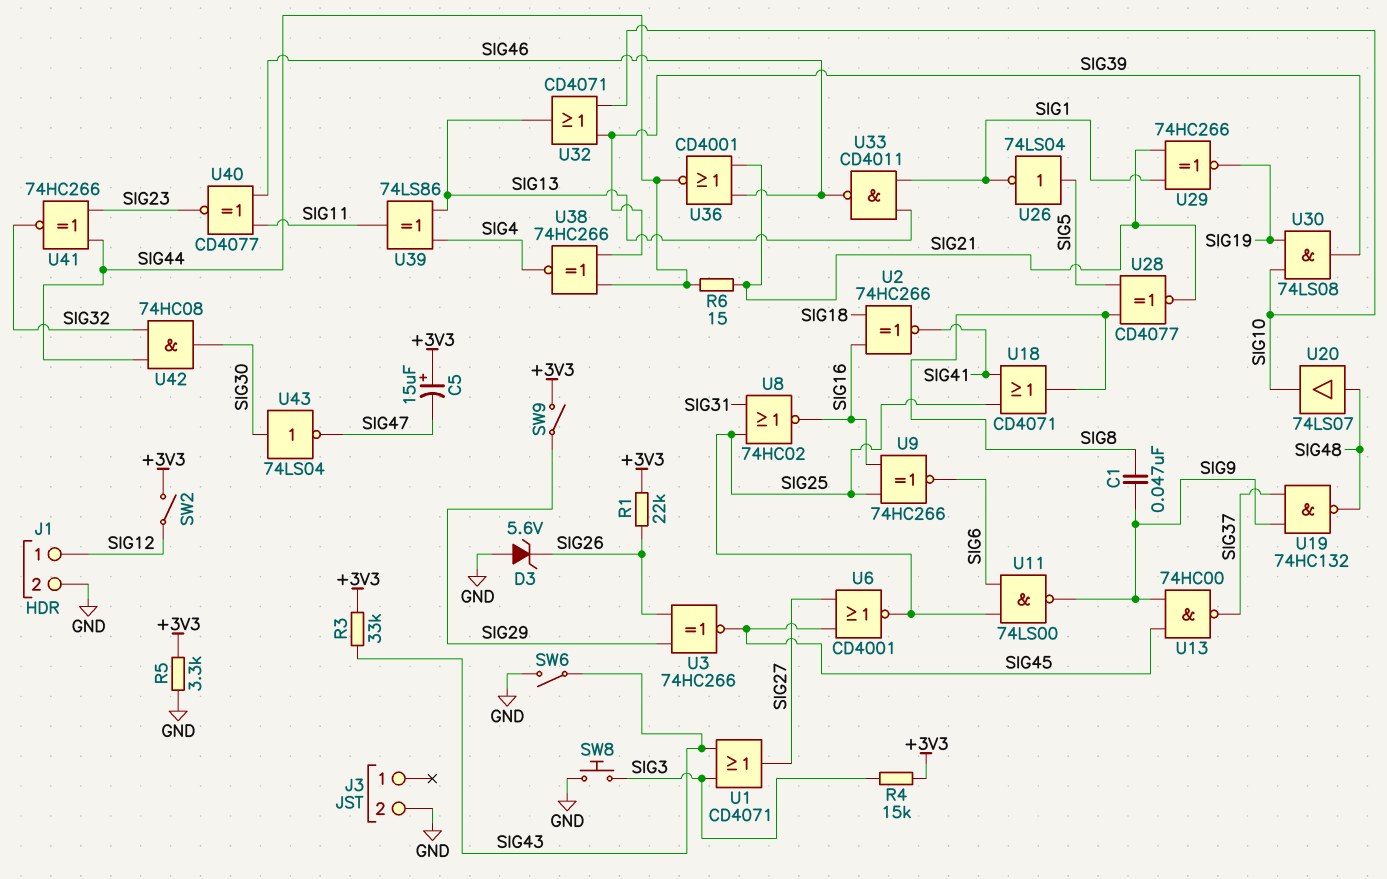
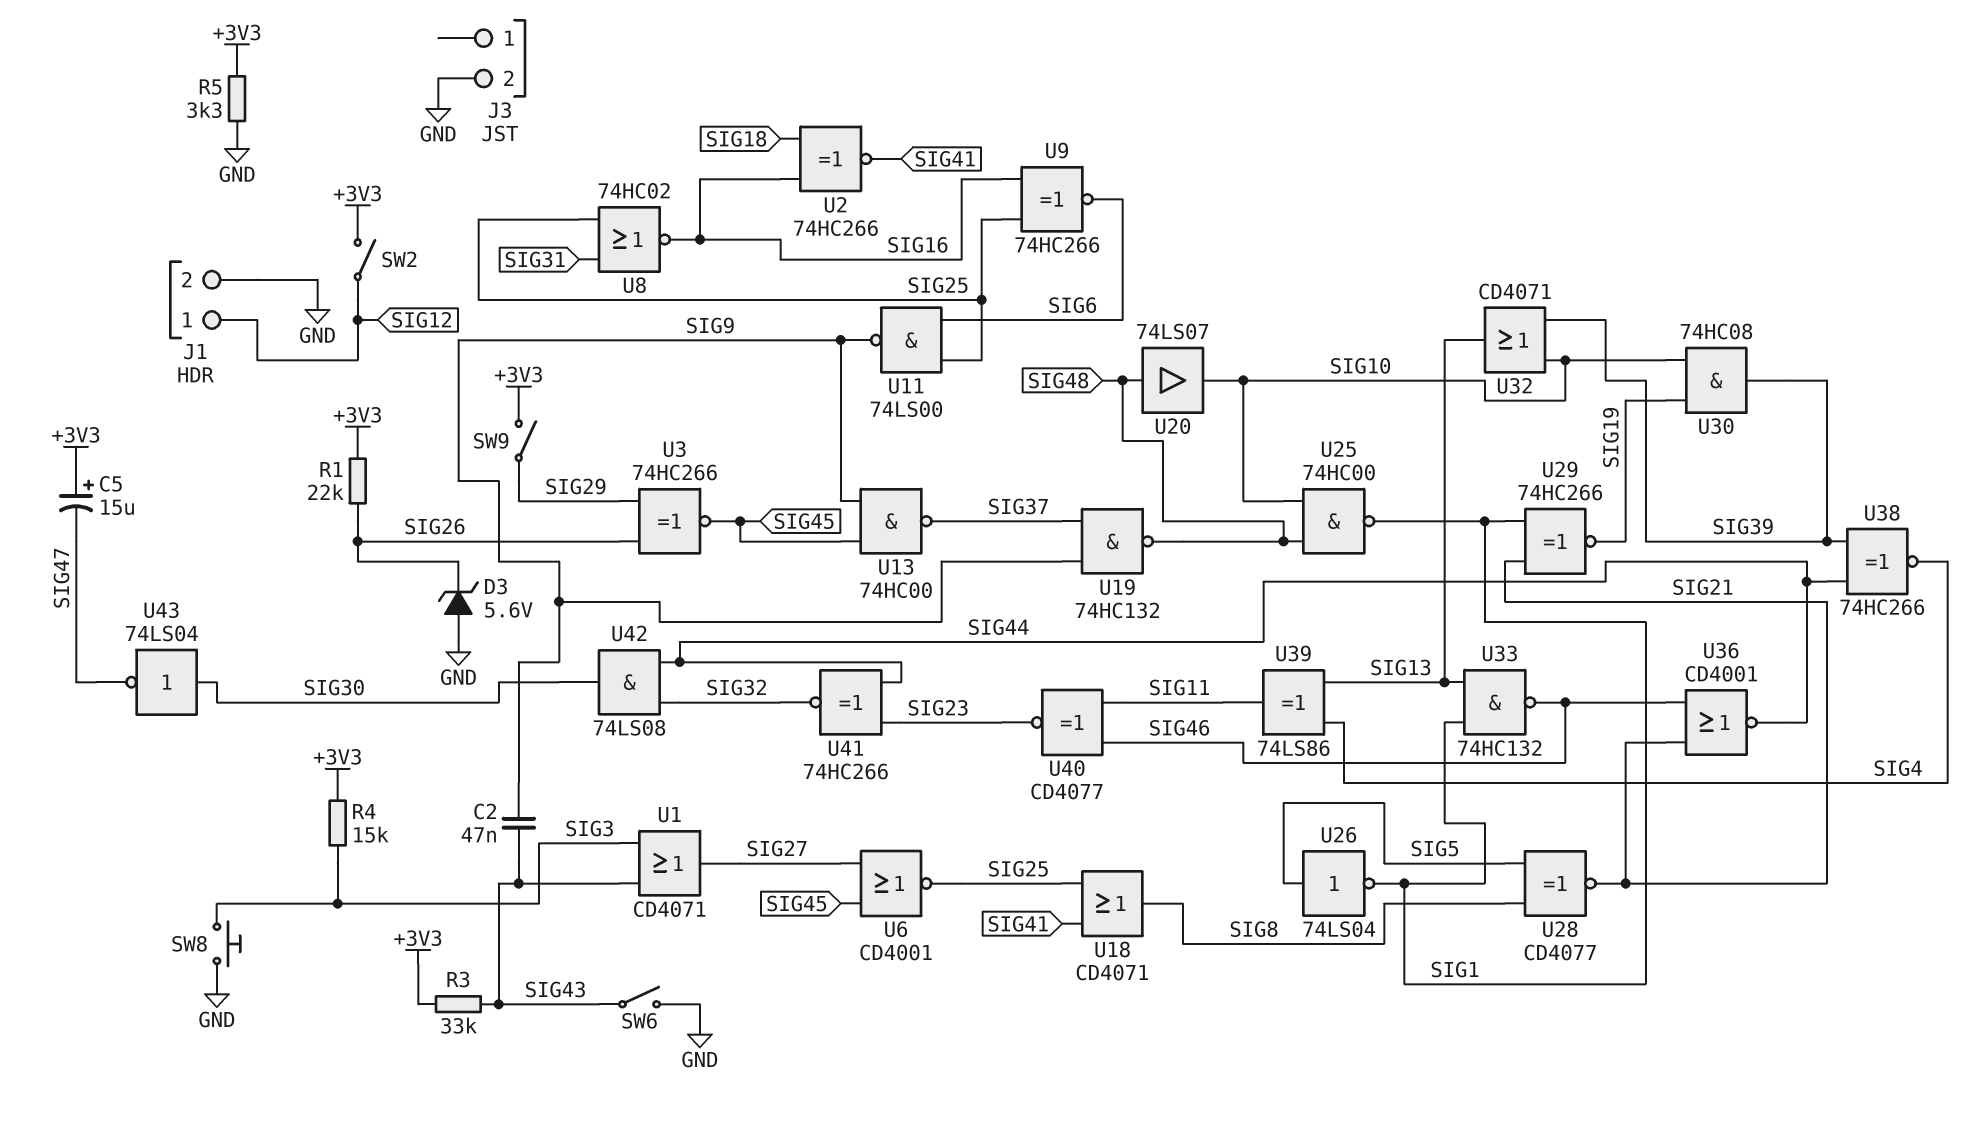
C1: 47nF (SIG8, SIG9) -> none
C2: none -> 47nF (SIG9, SIG43)
R6: 15 (SIG21, SIG44) -> none
U25: none -> NAND 74HC00 (in SIG10, in SIG48, out SIG1)
U30: AND 74LS08 (in SIG10, in SIG19, out SIG39) -> AND 74HC08 (in SIG10, in SIG19, out SIG39)
U33: NAND CD4011 (in SIG1, in SIG13, out SIG46) -> NAND 74HC132 (in SIG1, in SIG13, out SIG46)
U42: AND 74HC08 (in SIG32, in SIG44, out SIG30) -> AND 74LS08 (in SIG32, in SIG44, out SIG30)

